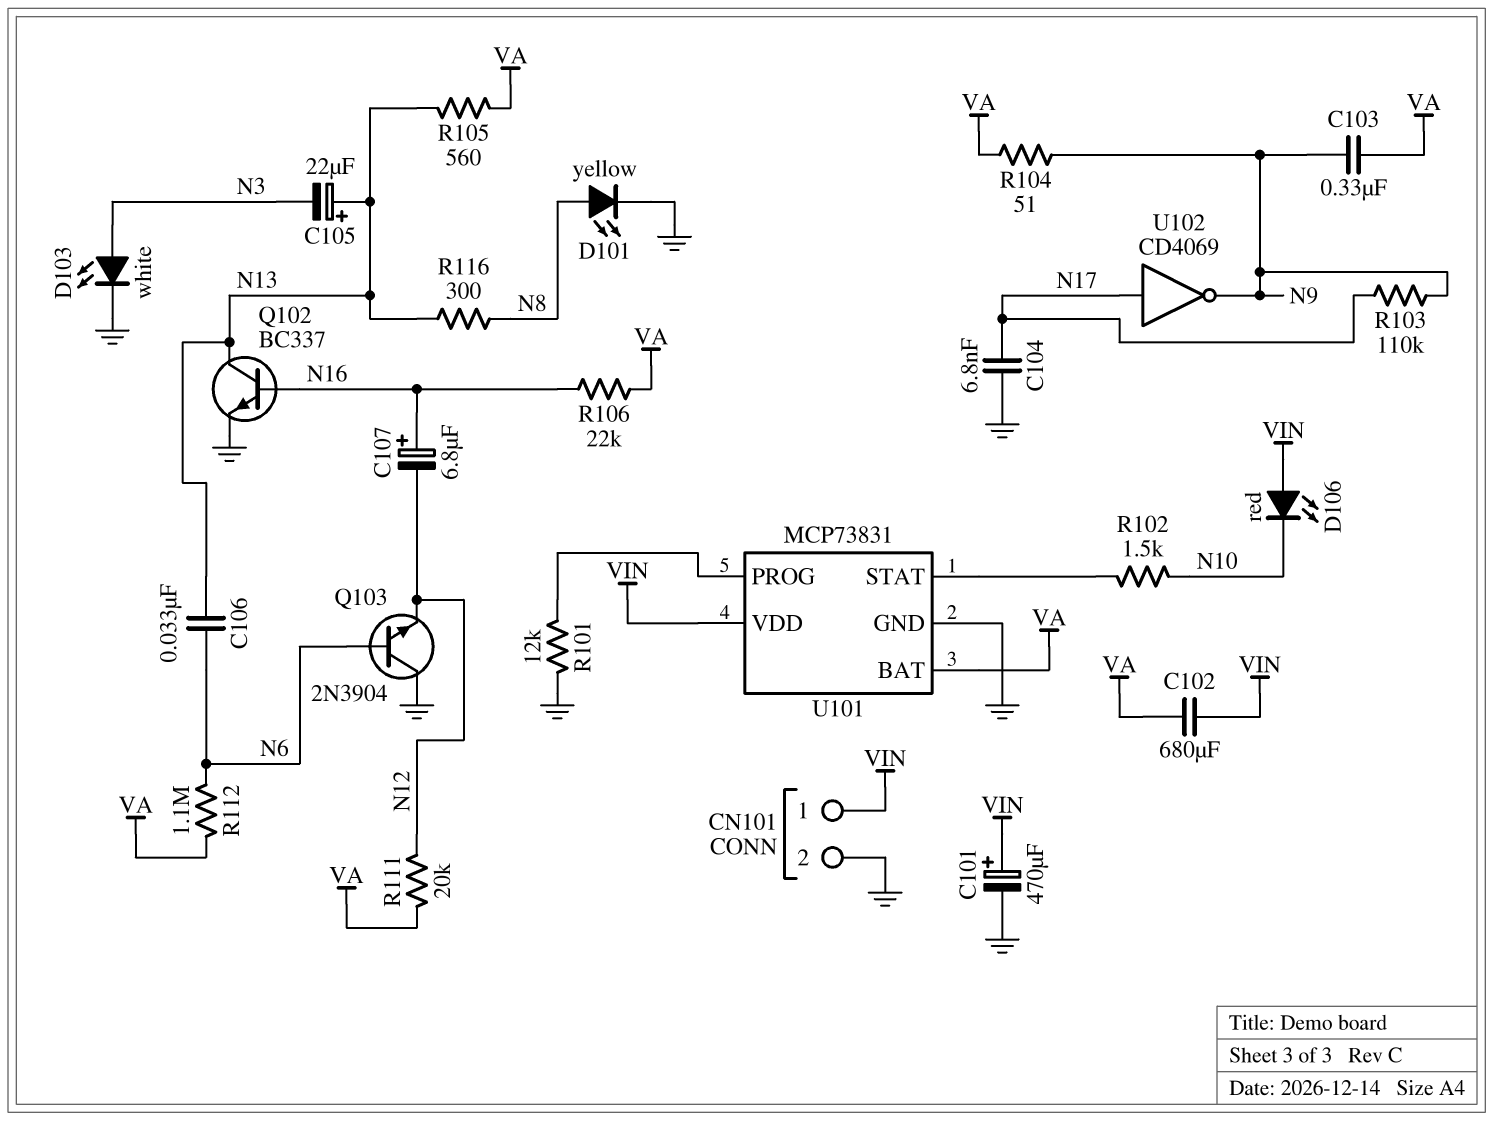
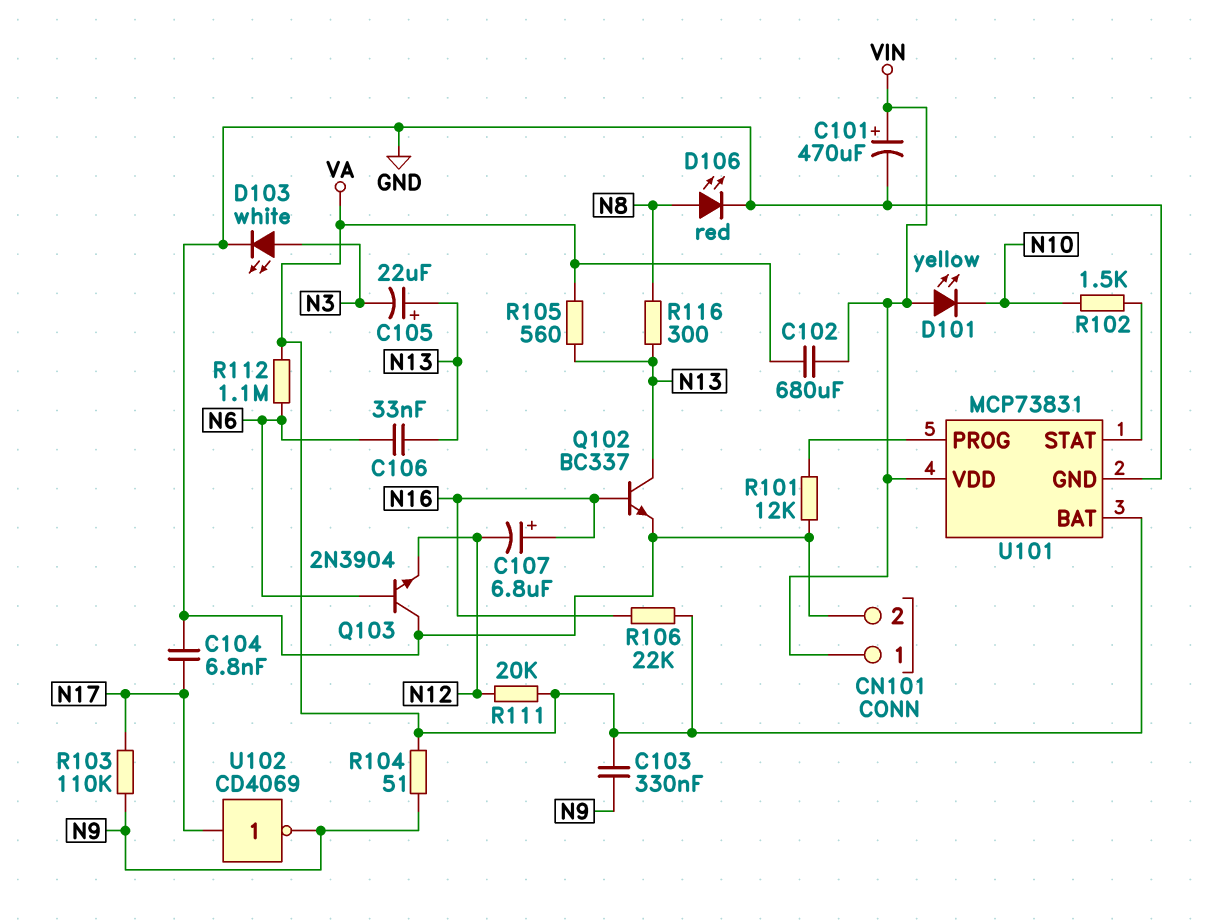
D101: LED yellow (A N8, K GND) -> LED yellow (A VIN, K N10)
D106: LED red (A VIN, K N10) -> LED red (A N8, K GND)

